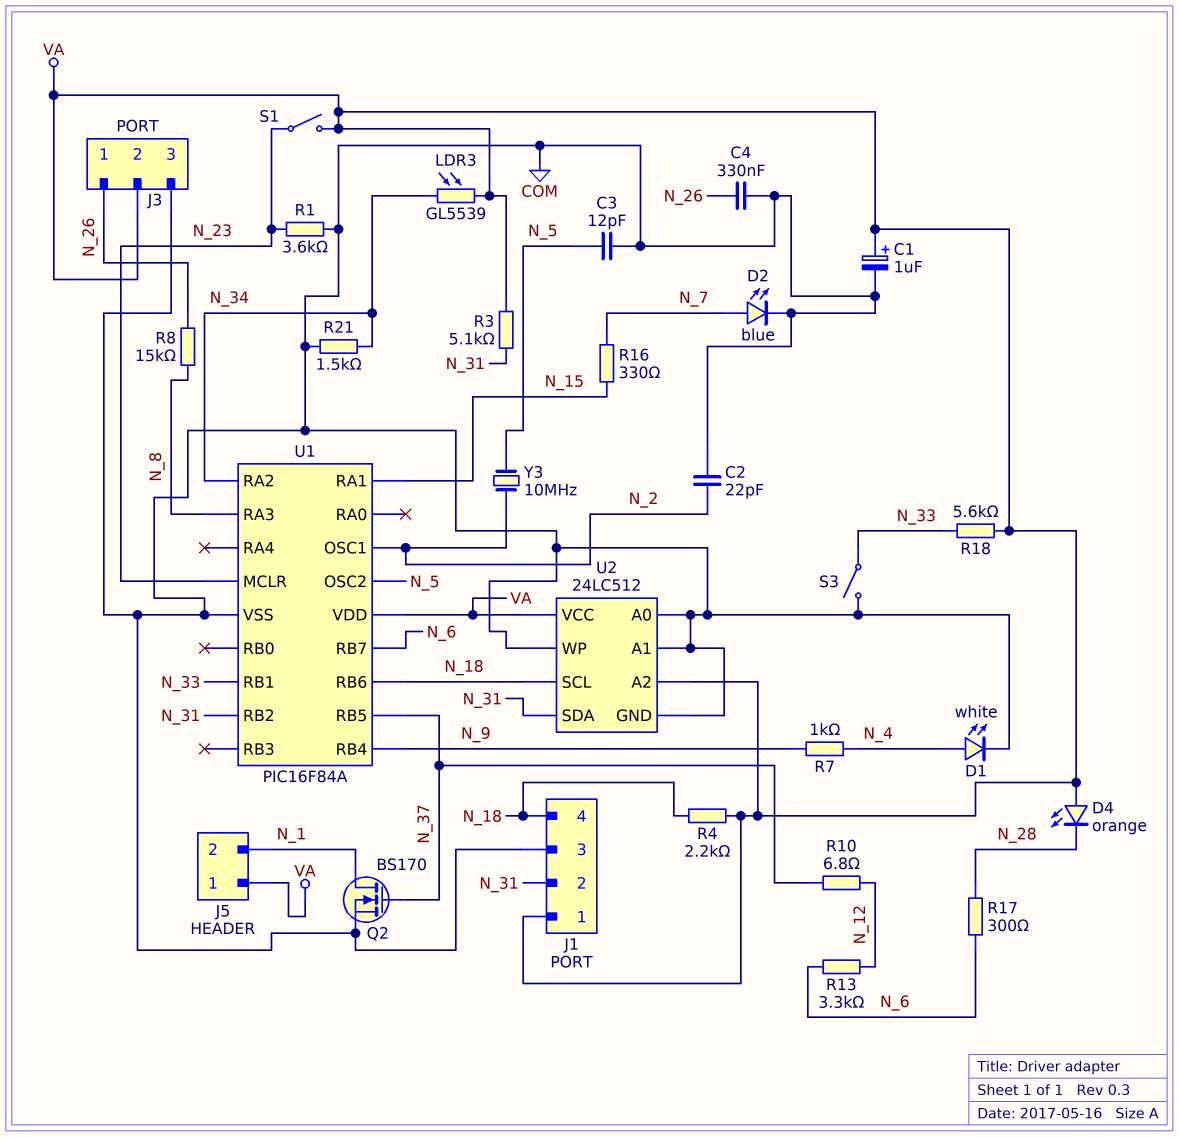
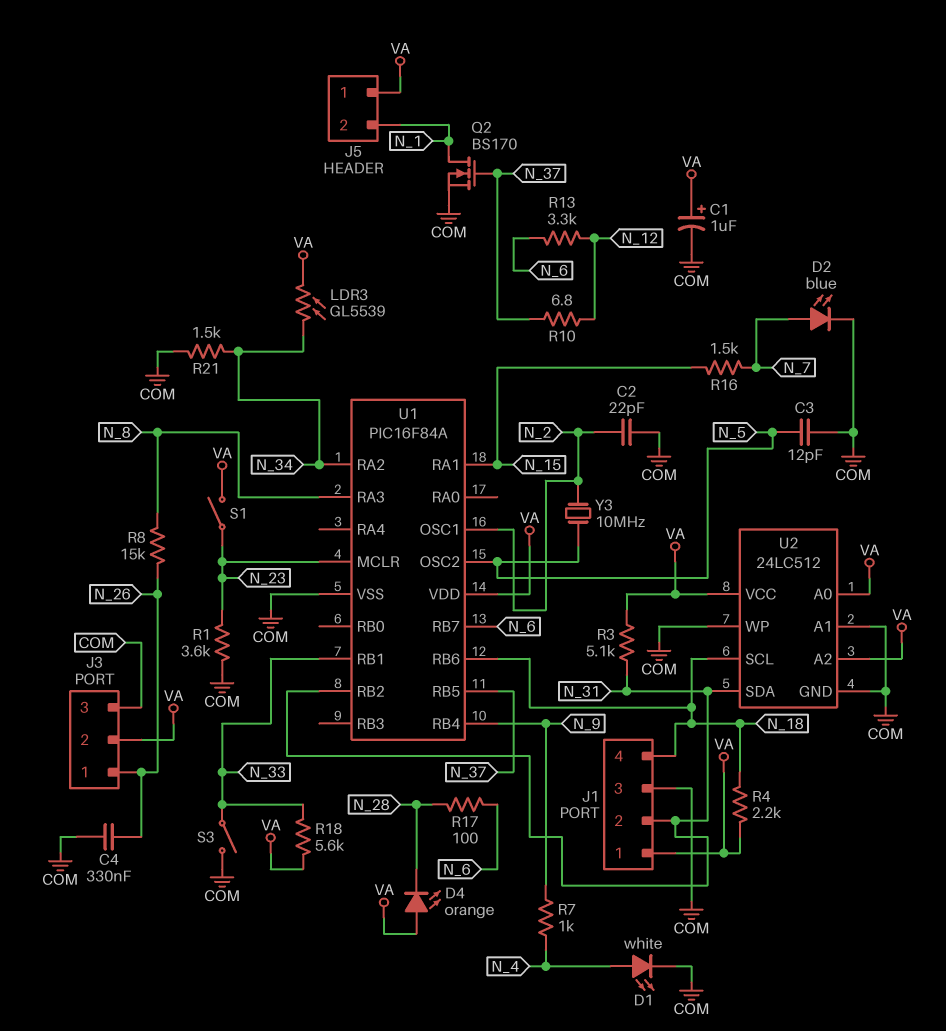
R16: 330 (N_7, N_15) -> 1.5k (N_7, N_15)
R17: 300 (N_6, N_28) -> 100 (N_6, N_28)
U2 pin A0: COM -> VA

